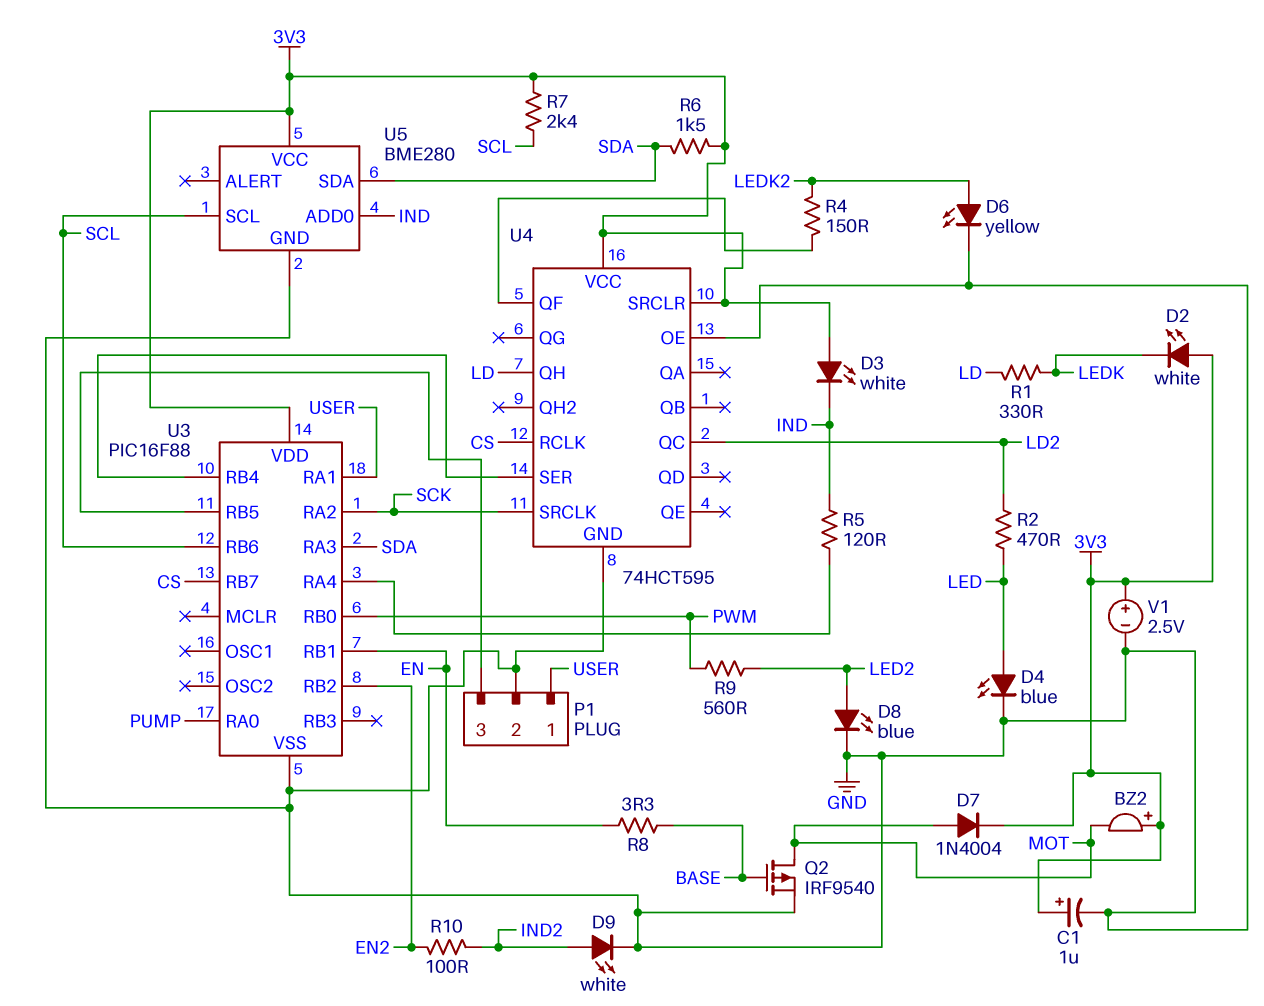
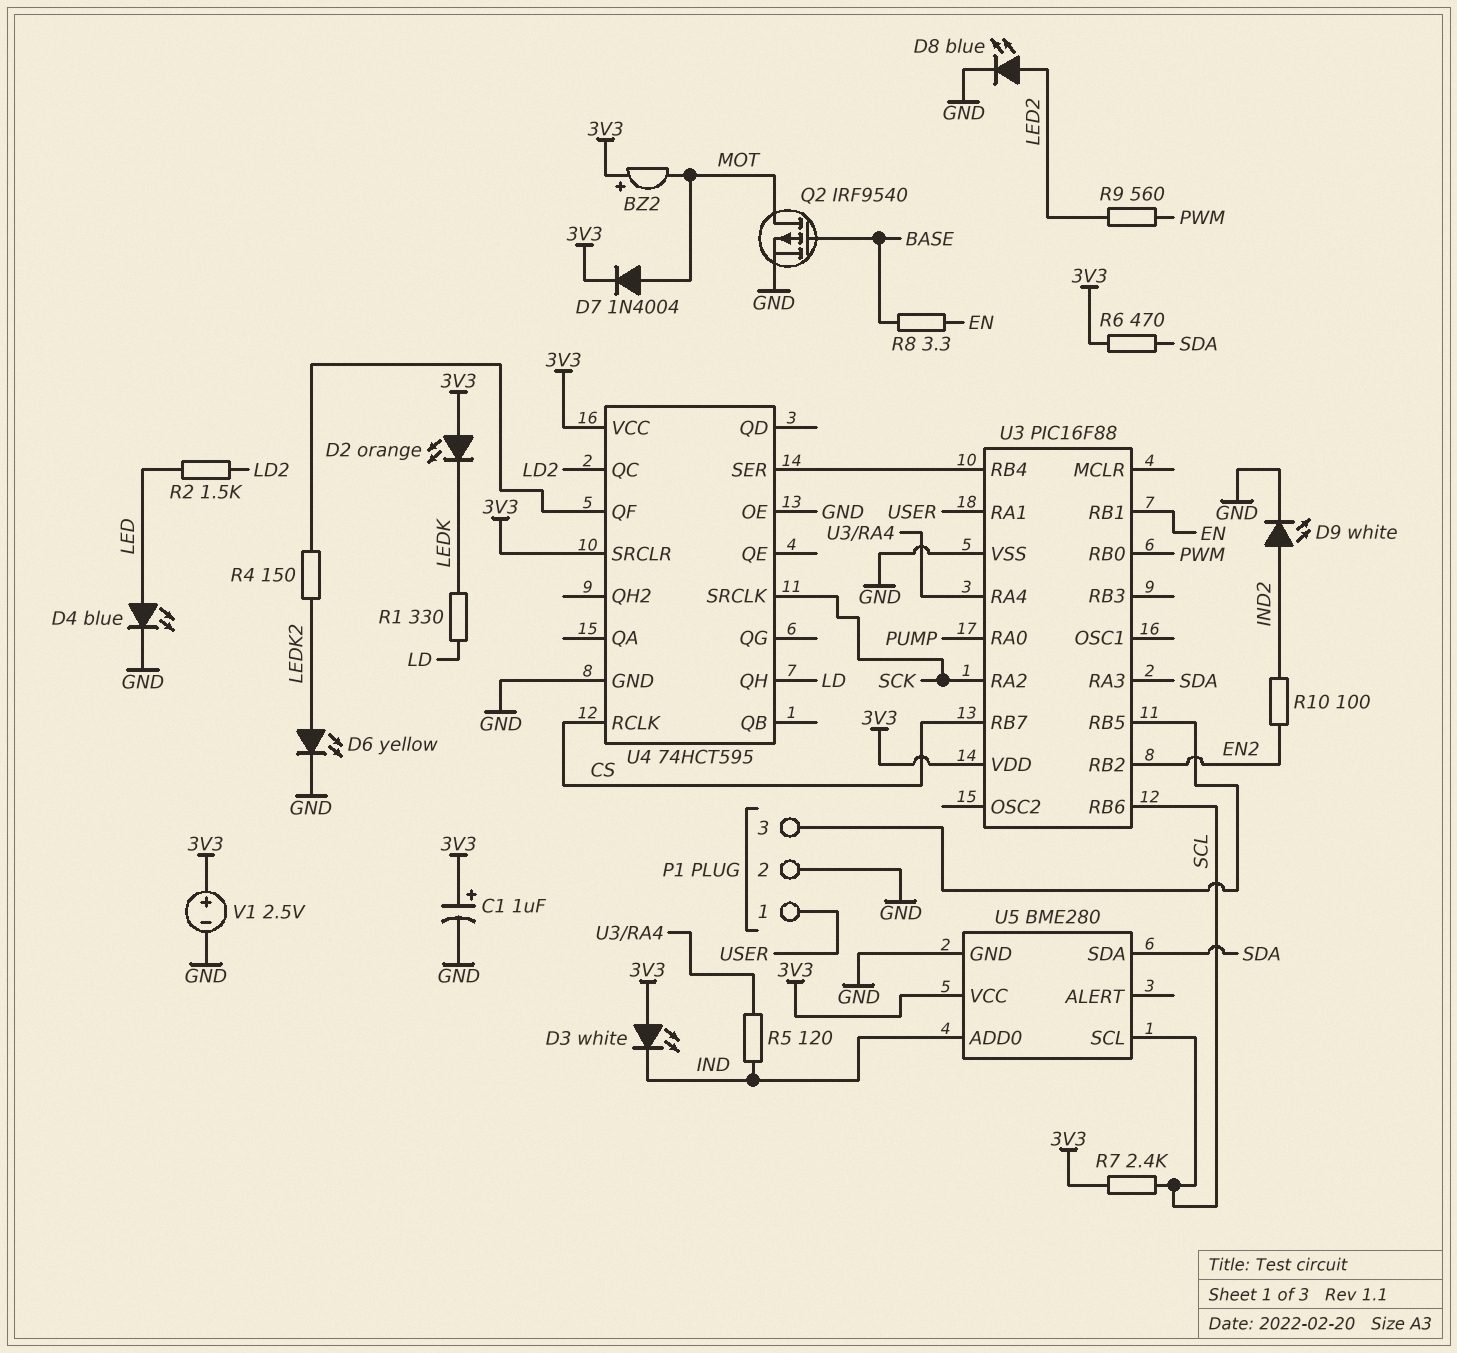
D2: LED white (A 3V3, K LEDK) -> LED orange (A 3V3, K LEDK)
R2: 470 (LD2, LED) -> 1.5k (LD2, LED)
R6: 1.5k (3V3, SDA) -> 470 (3V3, SDA)

